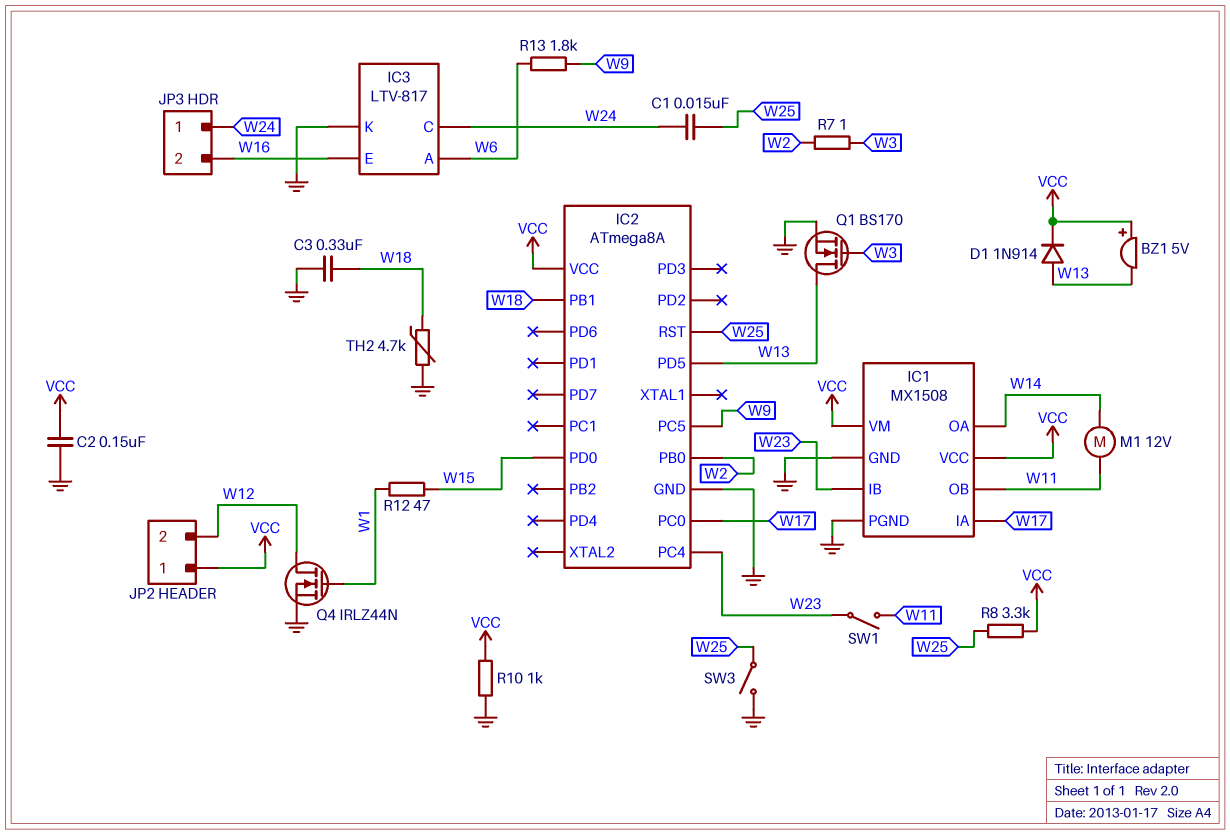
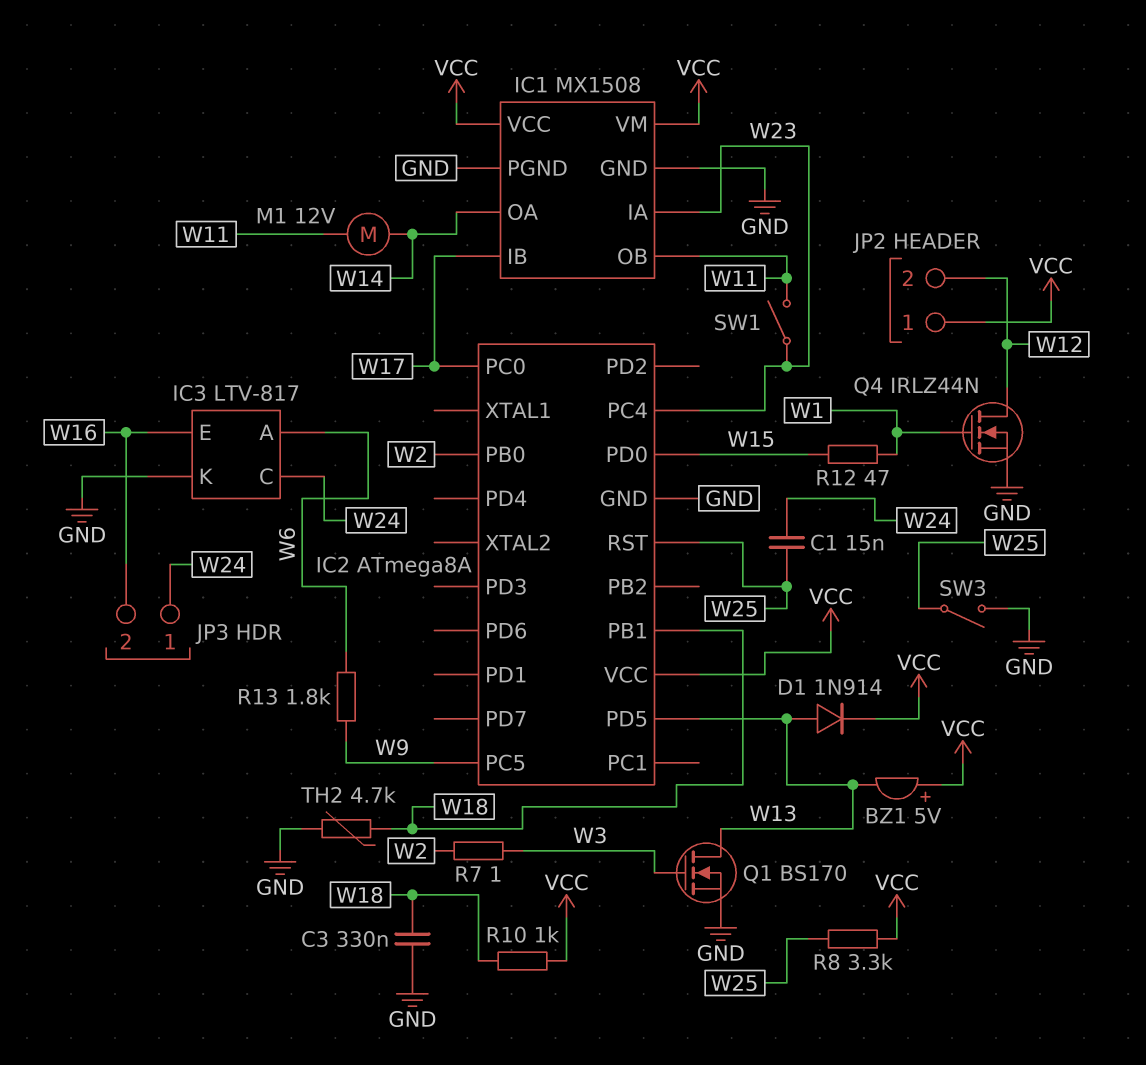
C2: 150nF (GND, VCC) -> none
IC1 pin IA: W17 -> W23
IC1 pin IB: W23 -> W17
R10: 1k (GND, VCC) -> 1k (VCC, W18)

